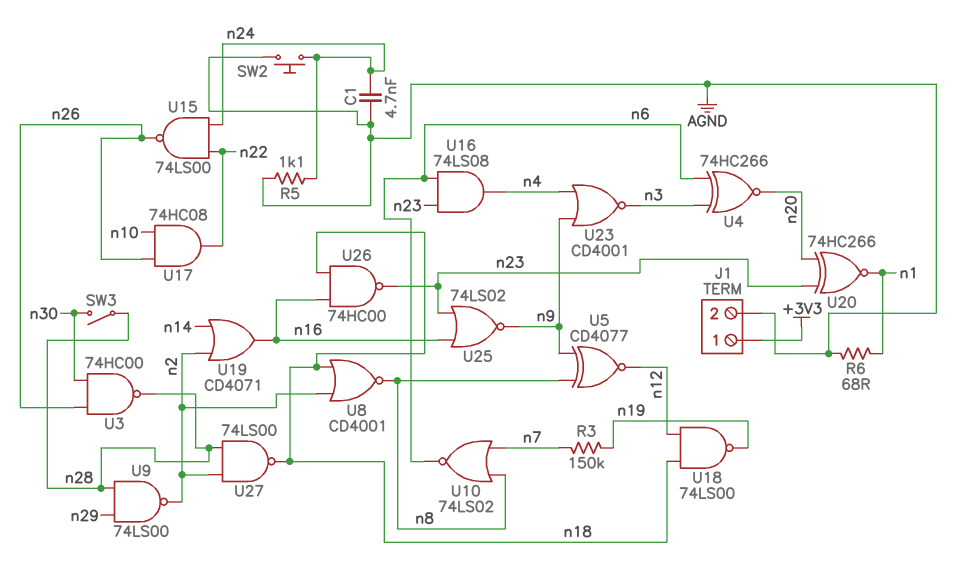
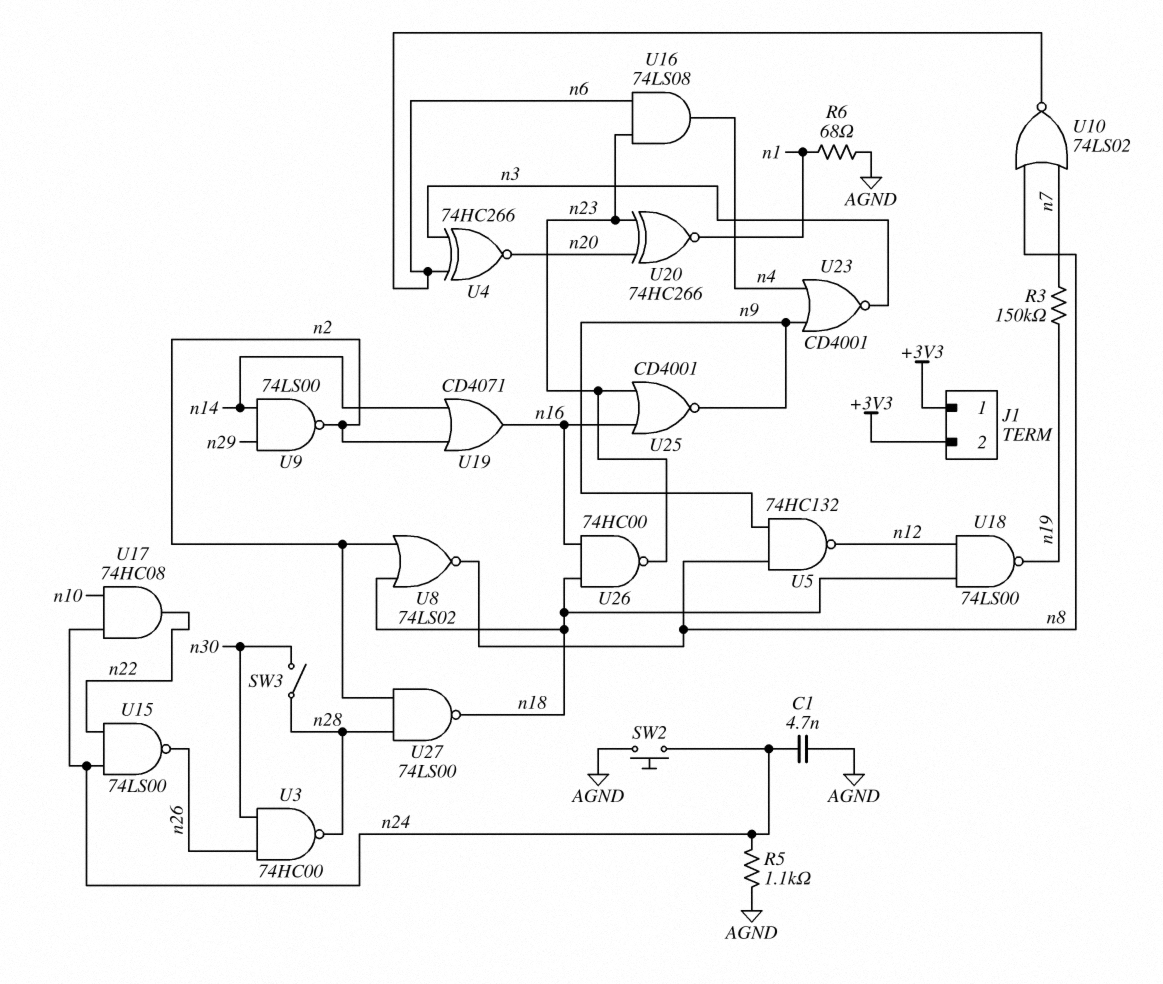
J1 pin 2: AGND -> +3V3
U5: XNOR CD4077 (in n8, in n9, out n12) -> NAND 74HC132 (in n8, in n9, out n12)
U8: NOR CD4001 (in n2, in n18, out n8) -> NOR 74LS02 (in n2, in n18, out n8)
U9: NAND 74LS00 (in n28, in n29, out n2) -> NAND 74LS00 (in n14, in n29, out n2)
U17: AND 74HC08 (in n10, in n26, out n22) -> AND 74HC08 (in n10, in n24, out n22)
U25: NOR 74LS02 (in n16, in n23, out n9) -> NOR CD4001 (in n16, in n23, out n9)

